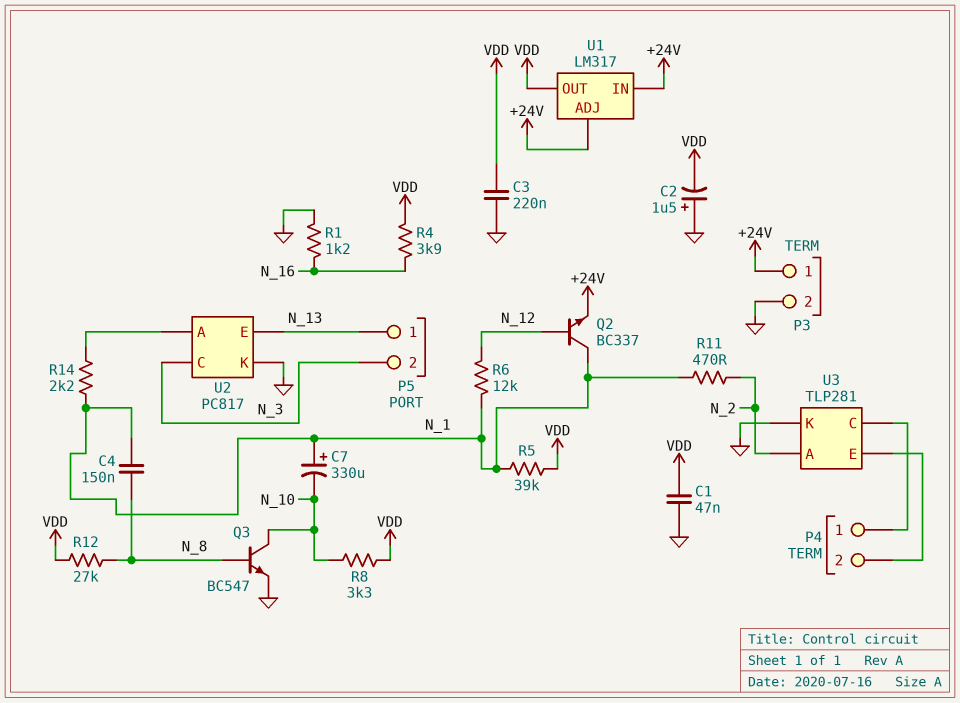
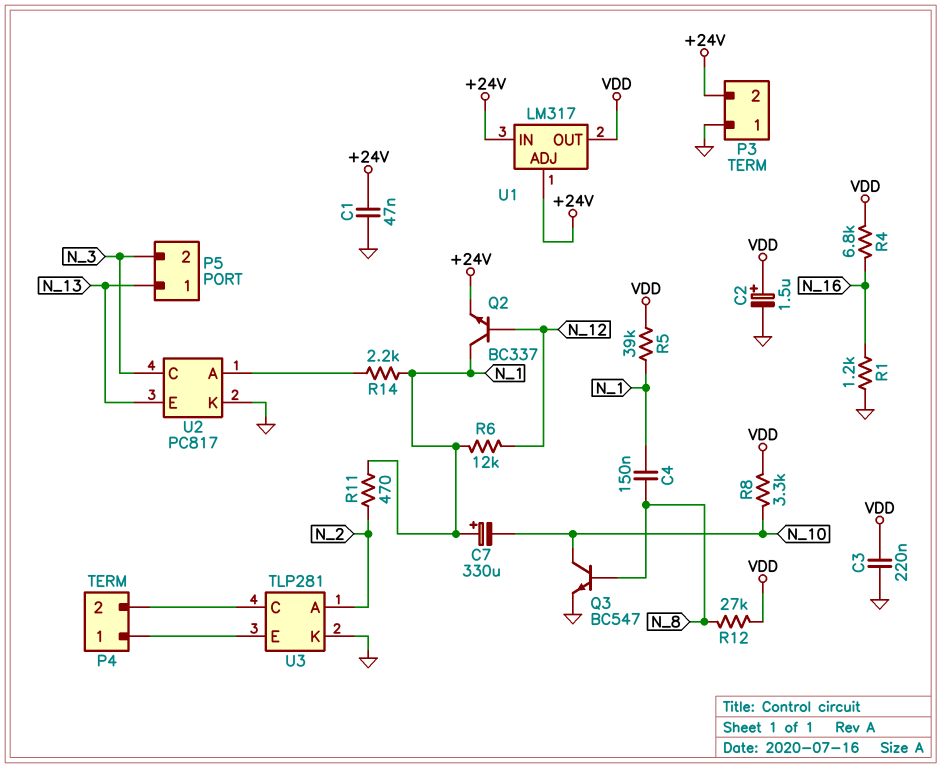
C1: 47nF (GND, VDD) -> 47nF (+24V, GND)
C2: 1.5uF (plus GND, minus VDD) -> 1.5uF (plus VDD, minus GND)
P3 pin 1: +24V -> GND
P3 pin 2: GND -> +24V
R4: 3.9k (N_16, VDD) -> 6.8k (N_16, VDD)
U3 pin C: P4/1 -> P4/2
U3 pin E: P4/2 -> P4/1

